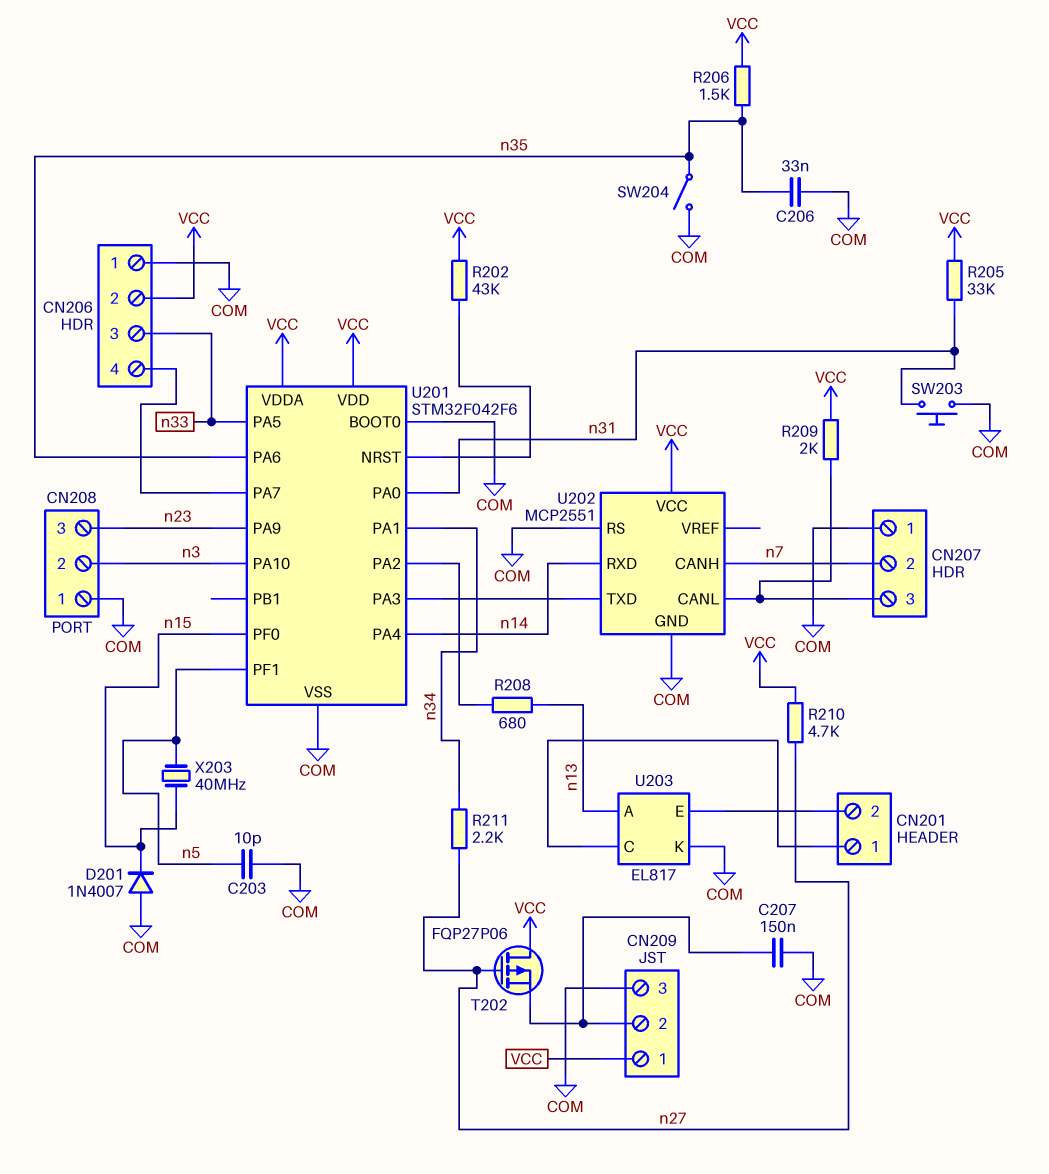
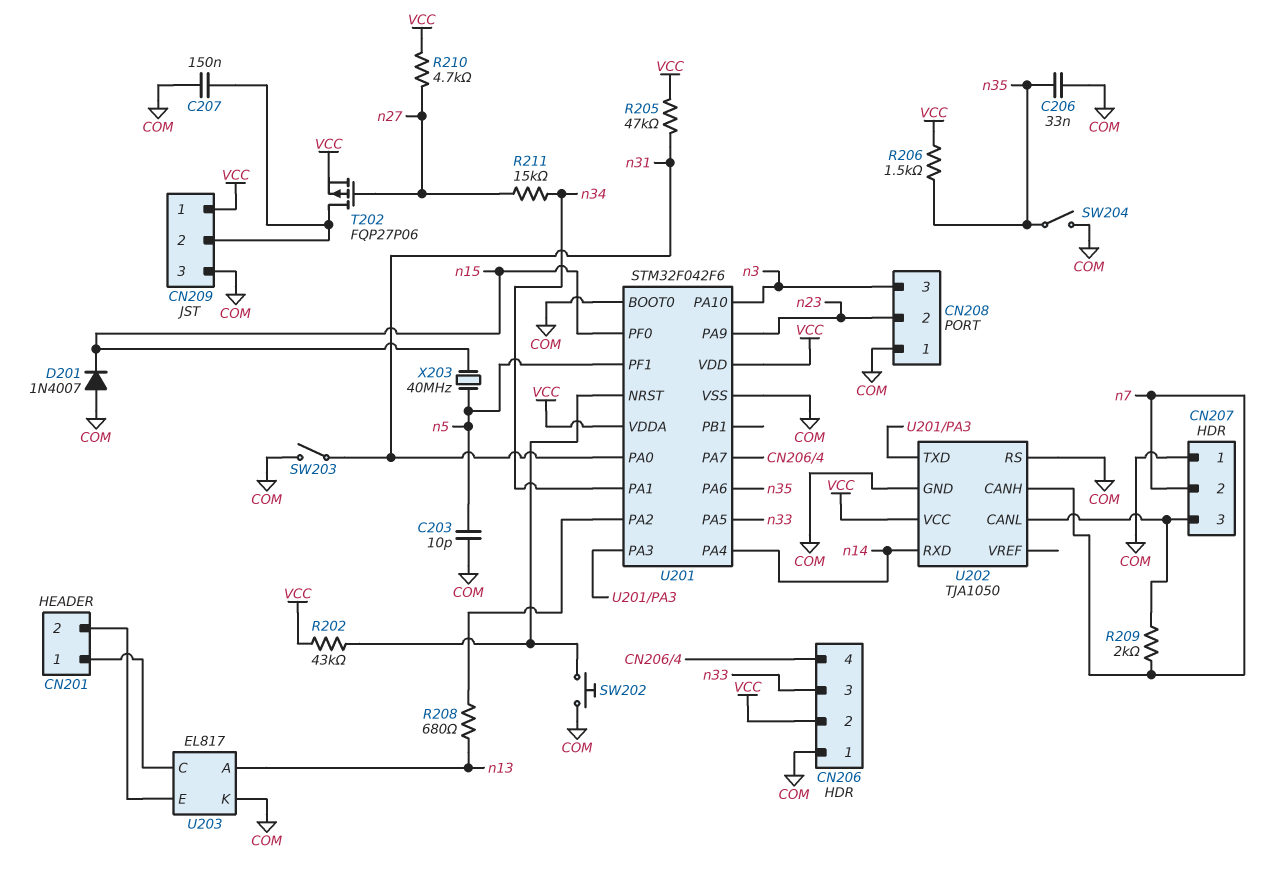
CN208 pin 2: n3 -> n23
CN208 pin 3: n23 -> n3
R205: 33k (VCC, n31) -> 47k (VCC, n31)
R209: 2k (CN207/3, VCC) -> 2k (CN207/3, n7)
R211: 2.2k (n27, n34) -> 15k (n27, n34)
SW202: none -> button (COM, U201/NRST)
SW203: button (COM, n31) -> switch (COM, n31)
T202: PMOS FQP27P06 (G n27, D VCC, S CN209/2) -> PMOS FQP27P06 (G n27, D CN209/2, S VCC)
U202: MCP2551 -> TJA1050

